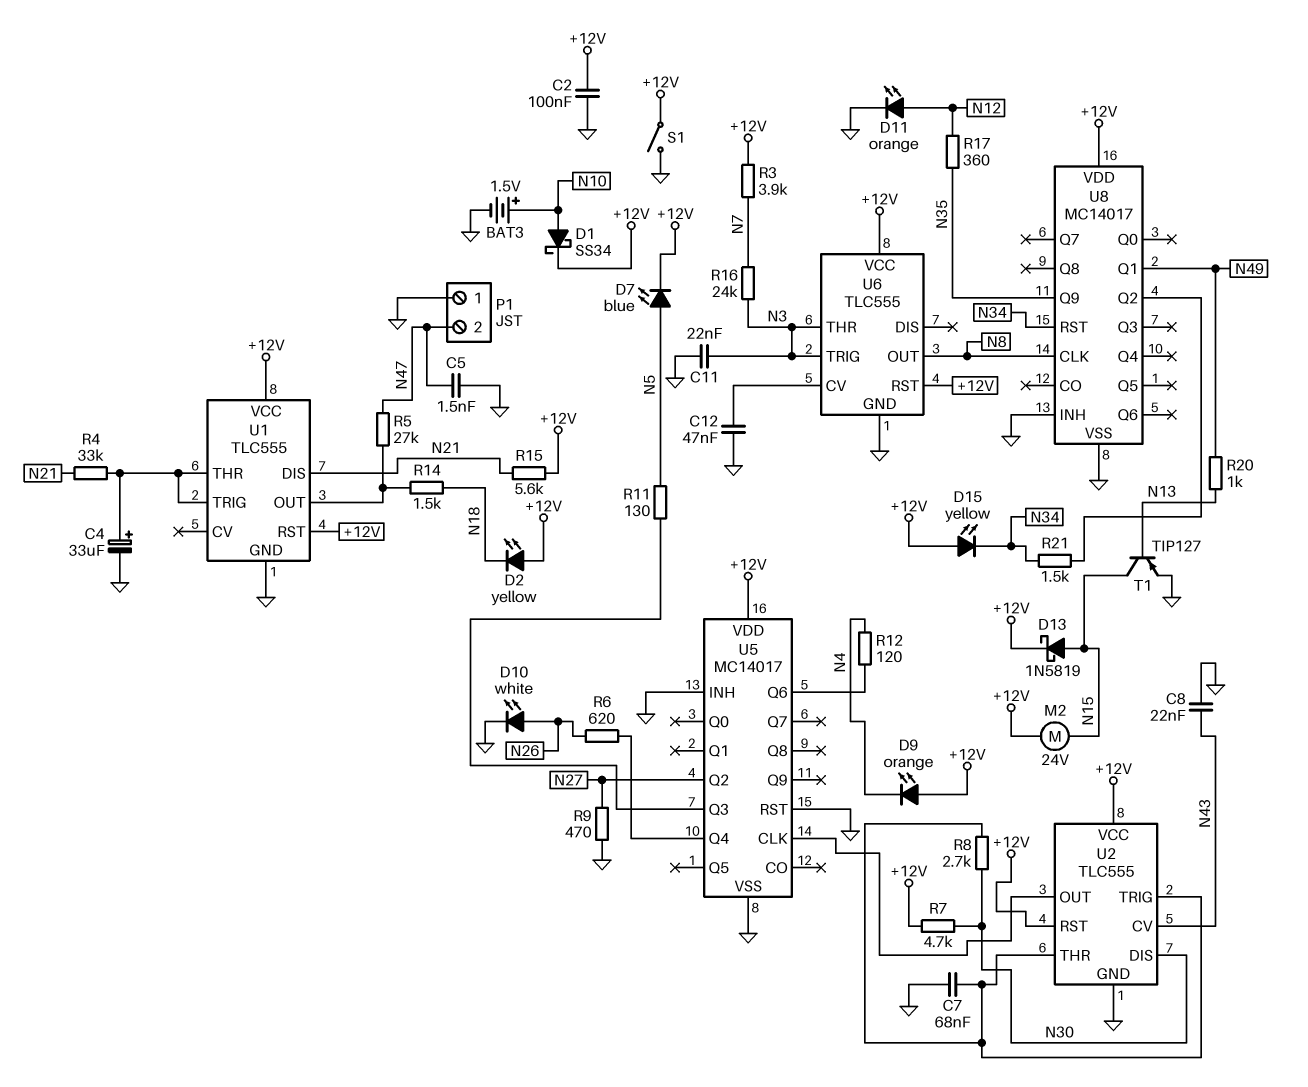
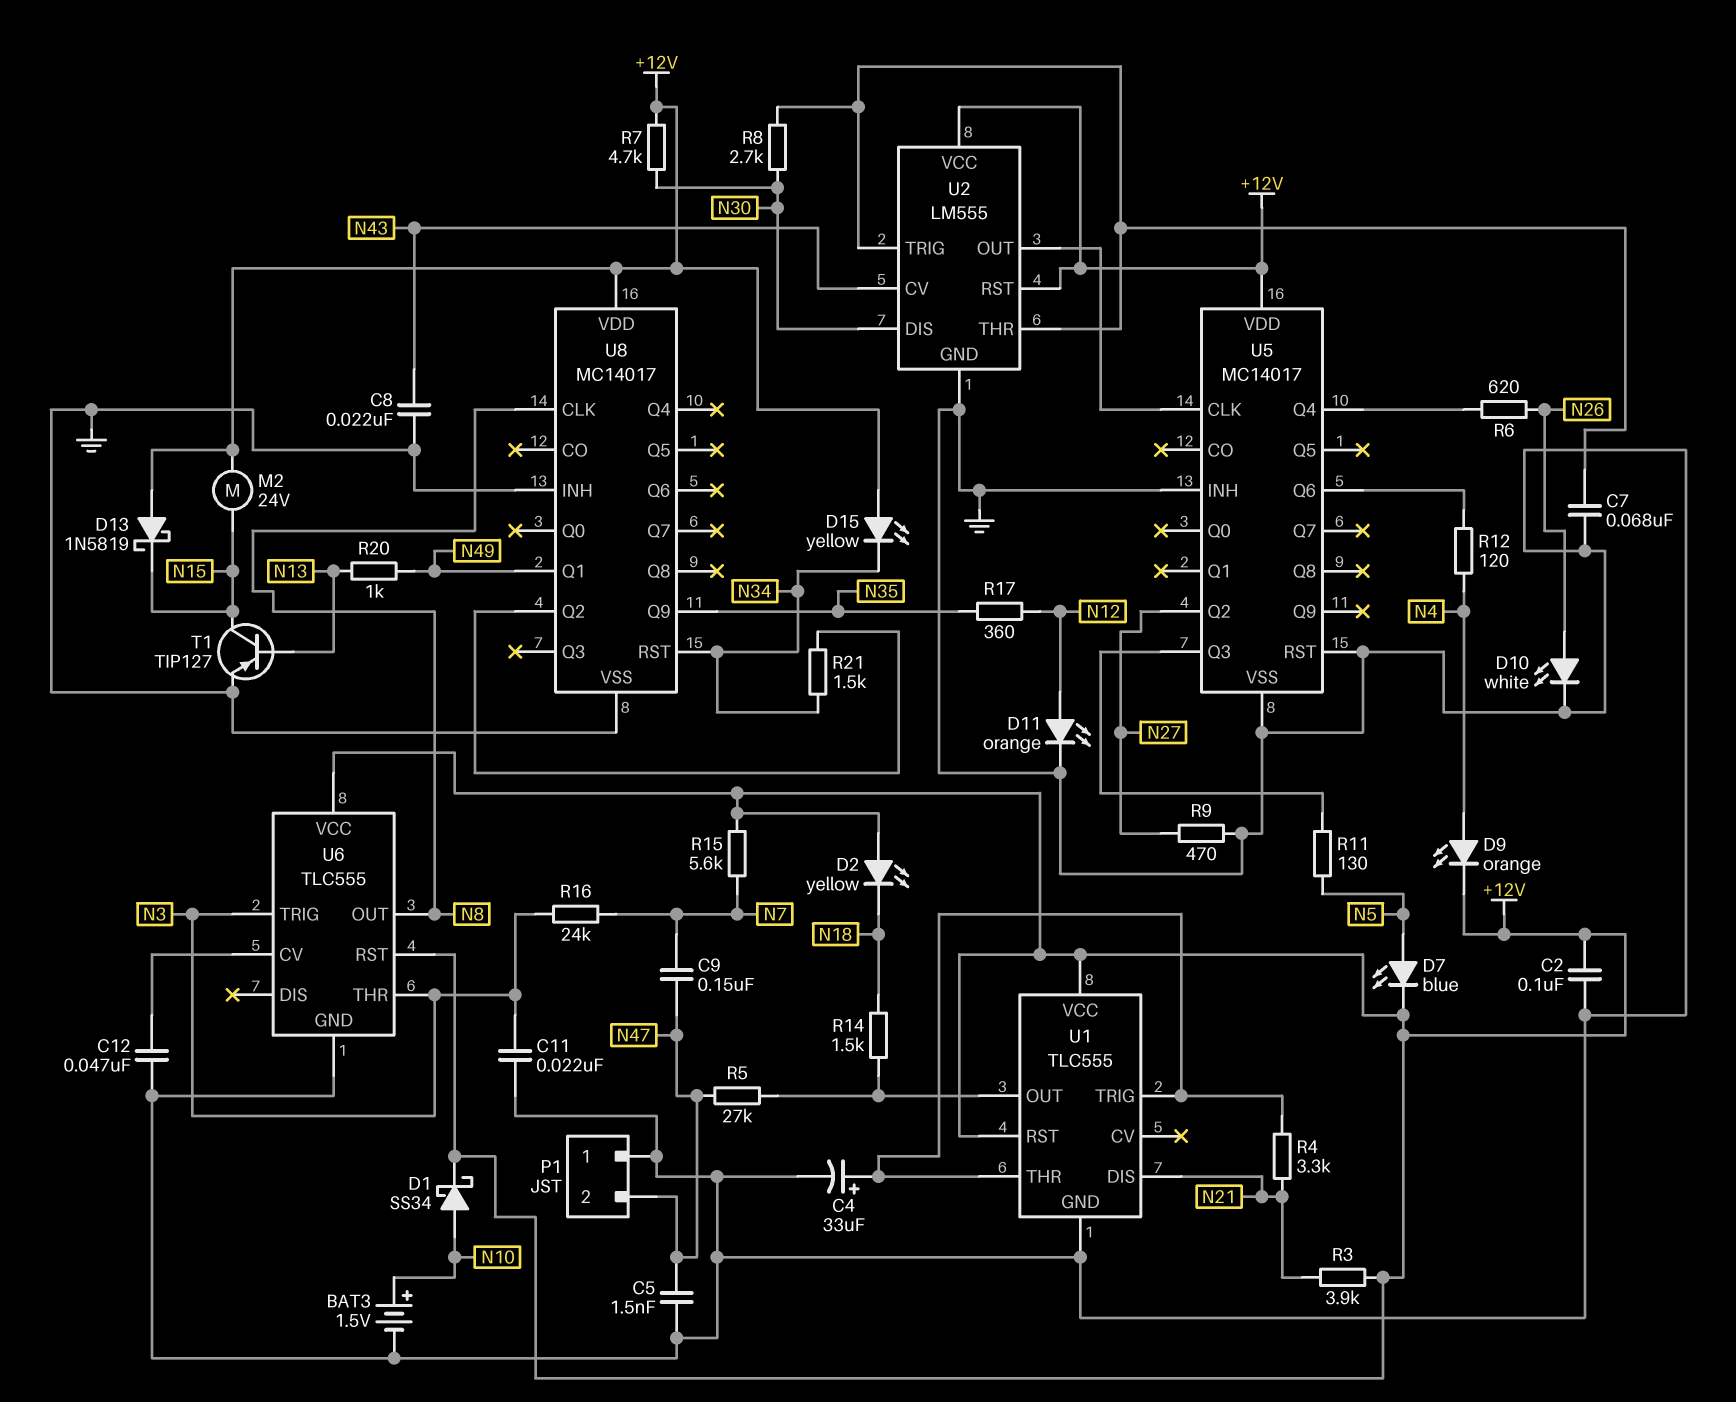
C9: none -> 150nF (N7, N47)
D9: LED orange (A +12V, K N4) -> LED orange (A N4, K +12V)
D13: schottky 1N5819 (A N15, K +12V) -> schottky 1N5819 (A +12V, K N15)
R3: 3.9k (+12V, N7) -> 3.9k (+12V, N21)
R4: 33k (N21, U1/THR) -> 3.3k (N21, U1/THR)
R15: 5.6k (+12V, N21) -> 5.6k (+12V, N7)
S1: switch (+12V, GND) -> none
U2: TLC555 -> LM555

